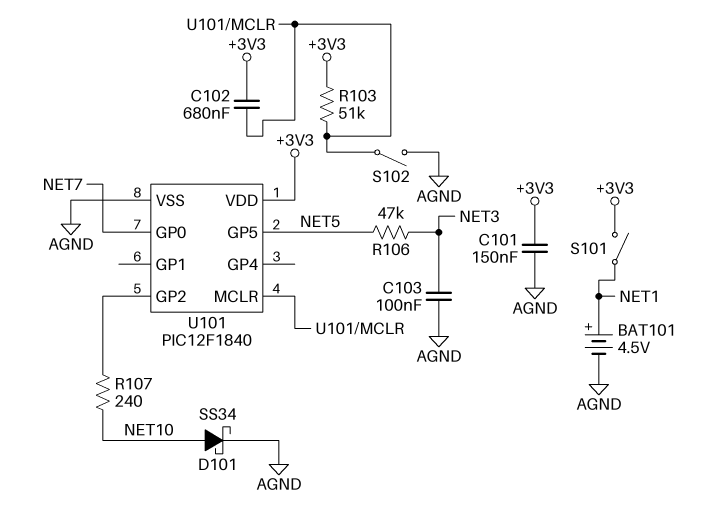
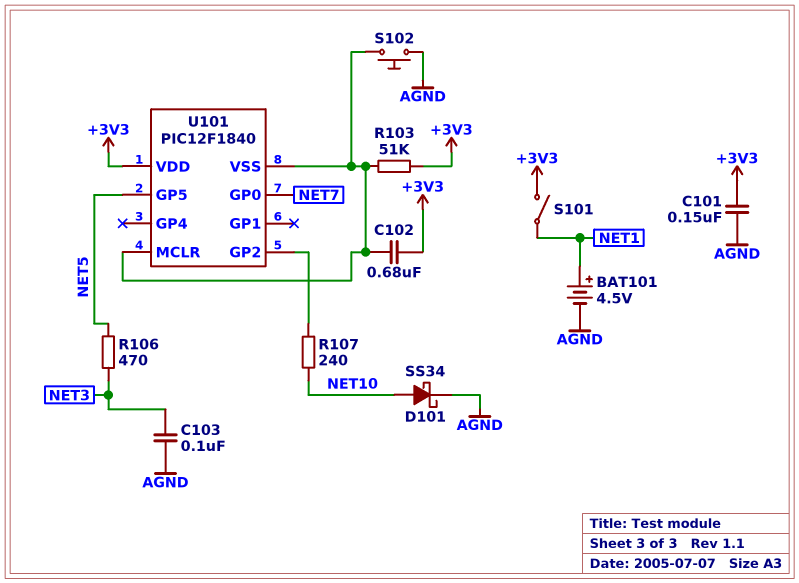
R106: 47k (NET3, NET5) -> 470 (NET3, NET5)
S102: switch (AGND, U101/MCLR) -> button (AGND, U101/MCLR)
U101 pin VSS: AGND -> U101/MCLR

